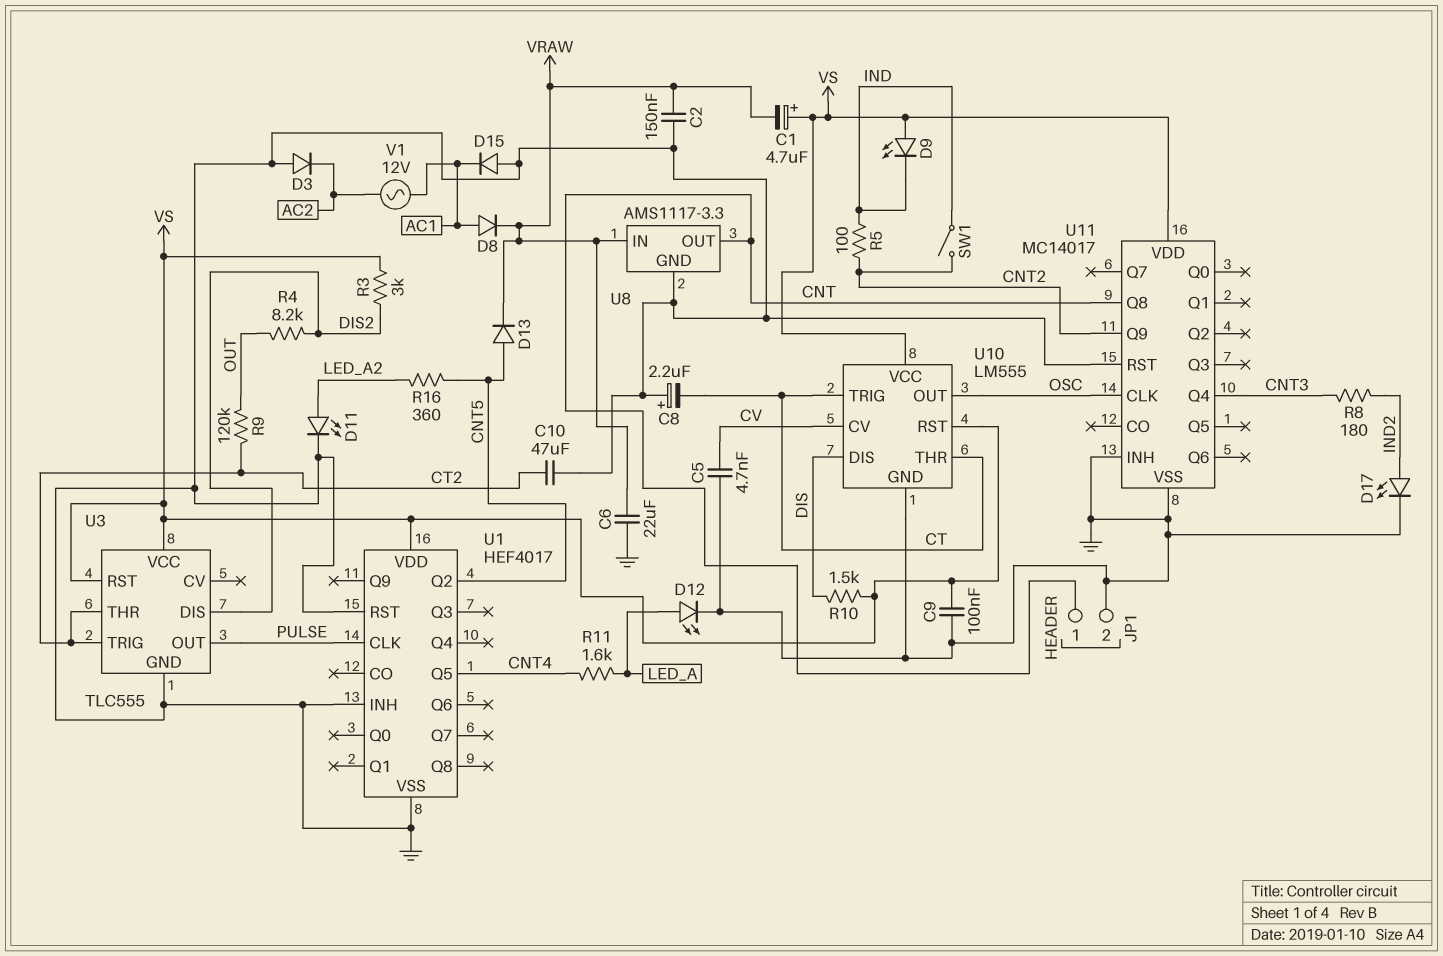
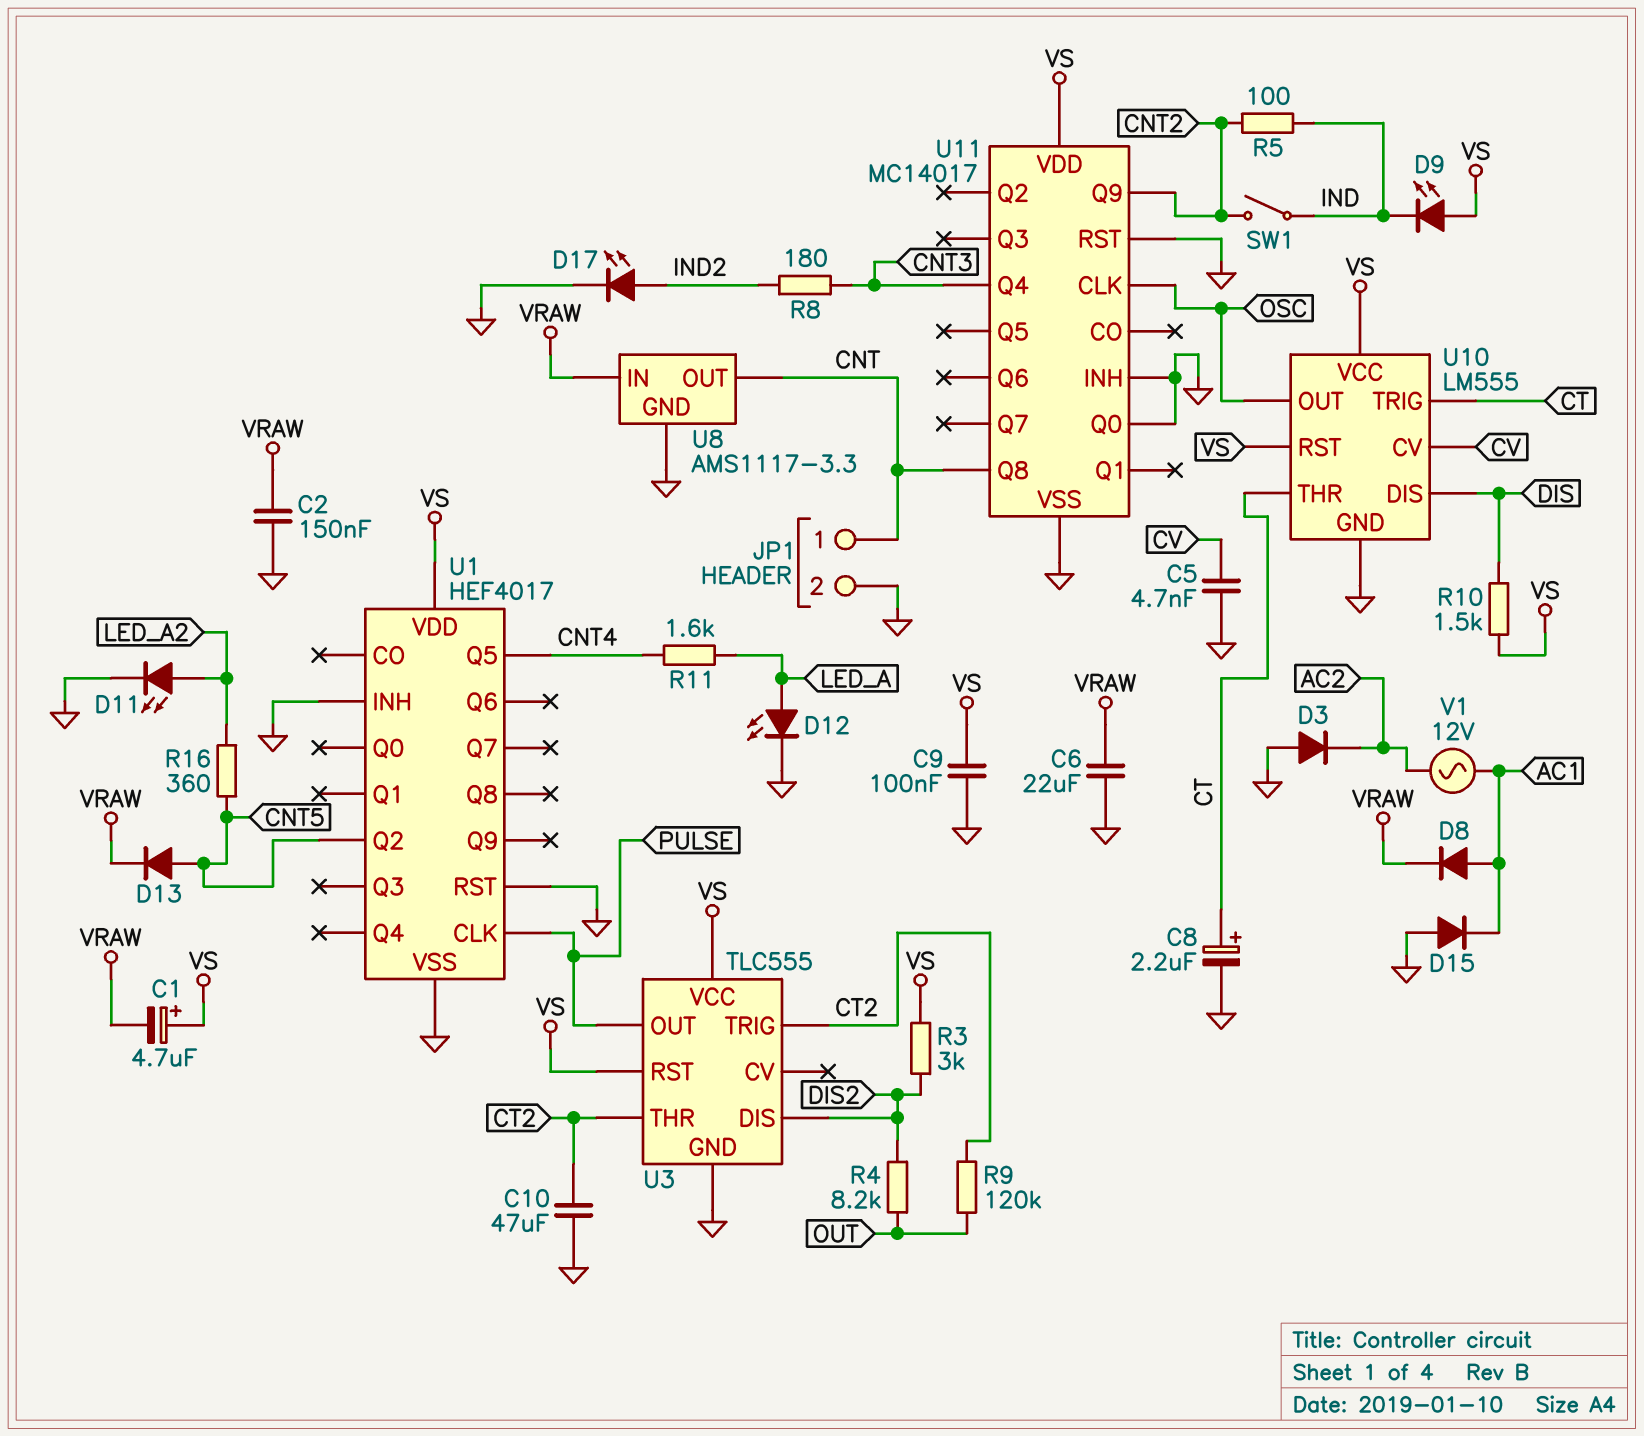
C8: 2.2uF (plus GND, minus CT) -> 2.2uF (plus CT, minus GND)
U11 pin Q0: none -> GND

